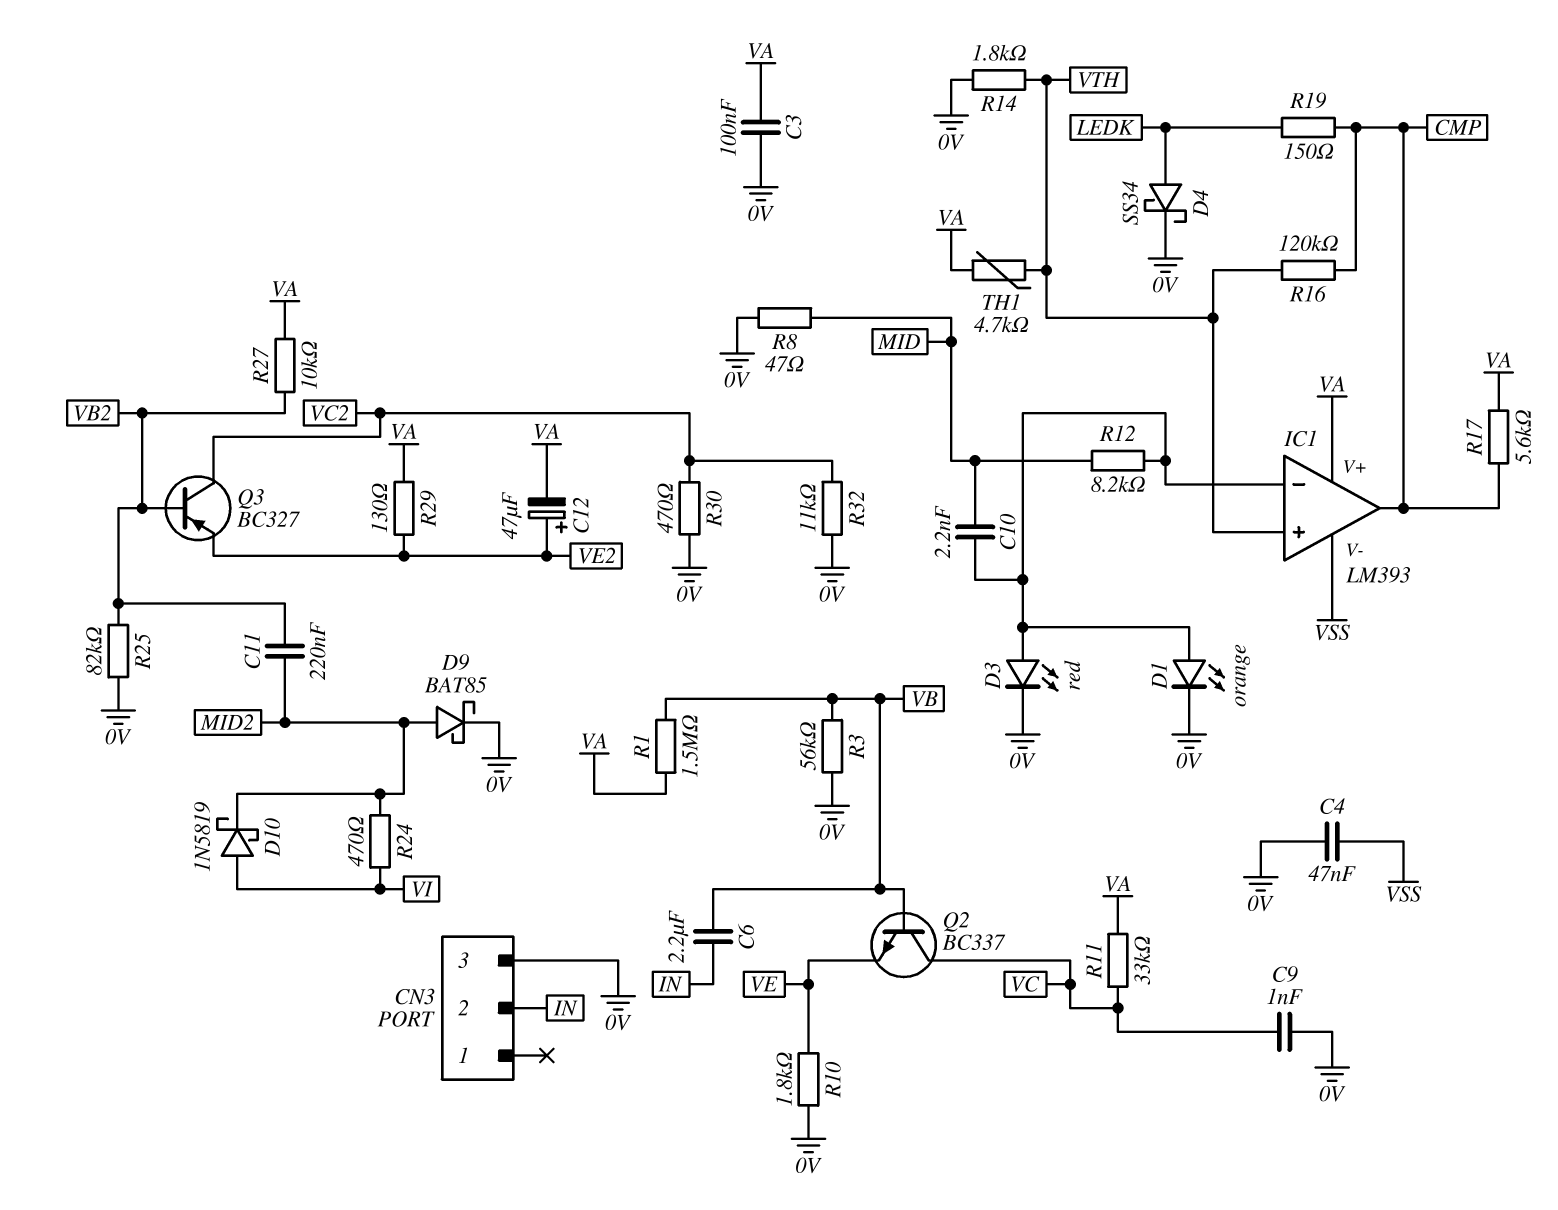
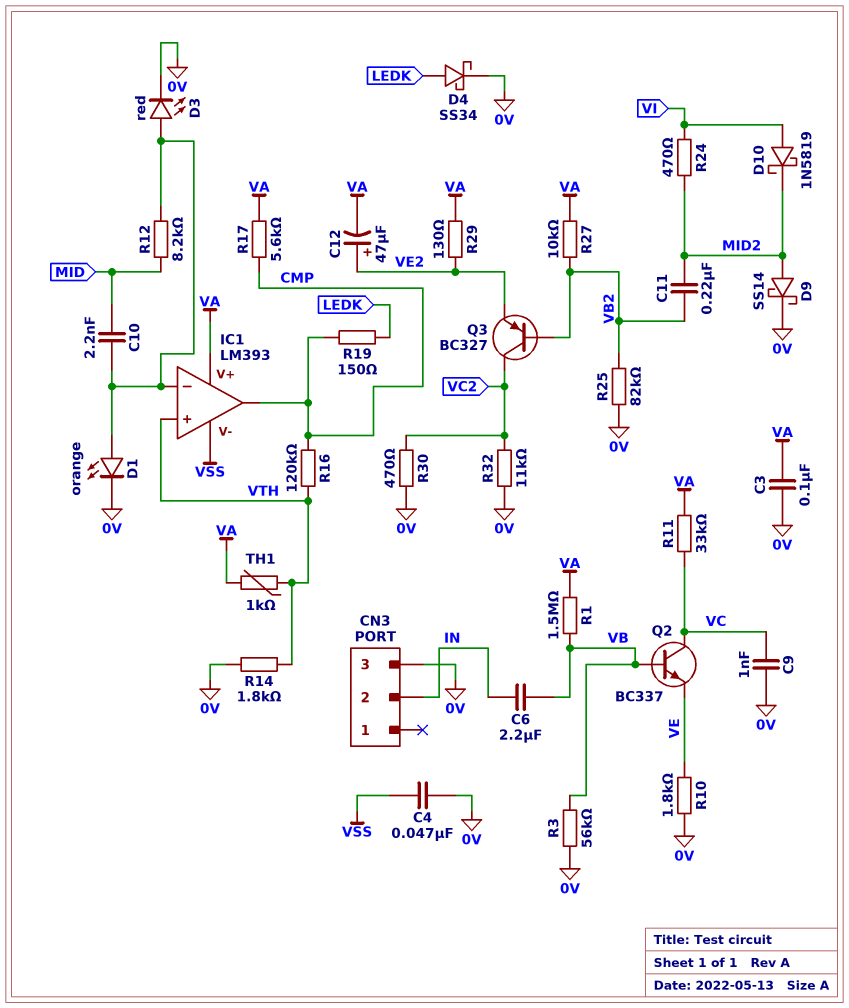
D9: schottky BAT85 (A MID2, K 0V) -> schottky SS14 (A MID2, K 0V)
R8: 47 (0V, MID) -> none
TH1: 4.7k (VA, VTH) -> 1k (VA, VTH)

